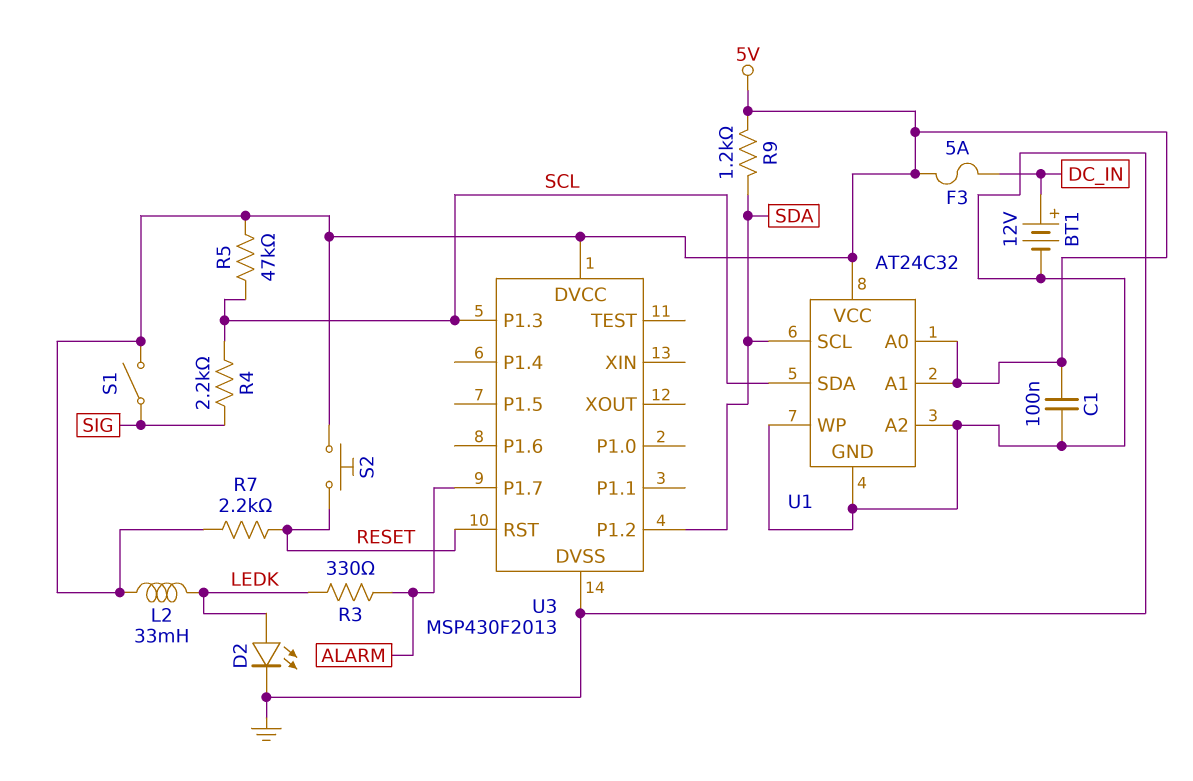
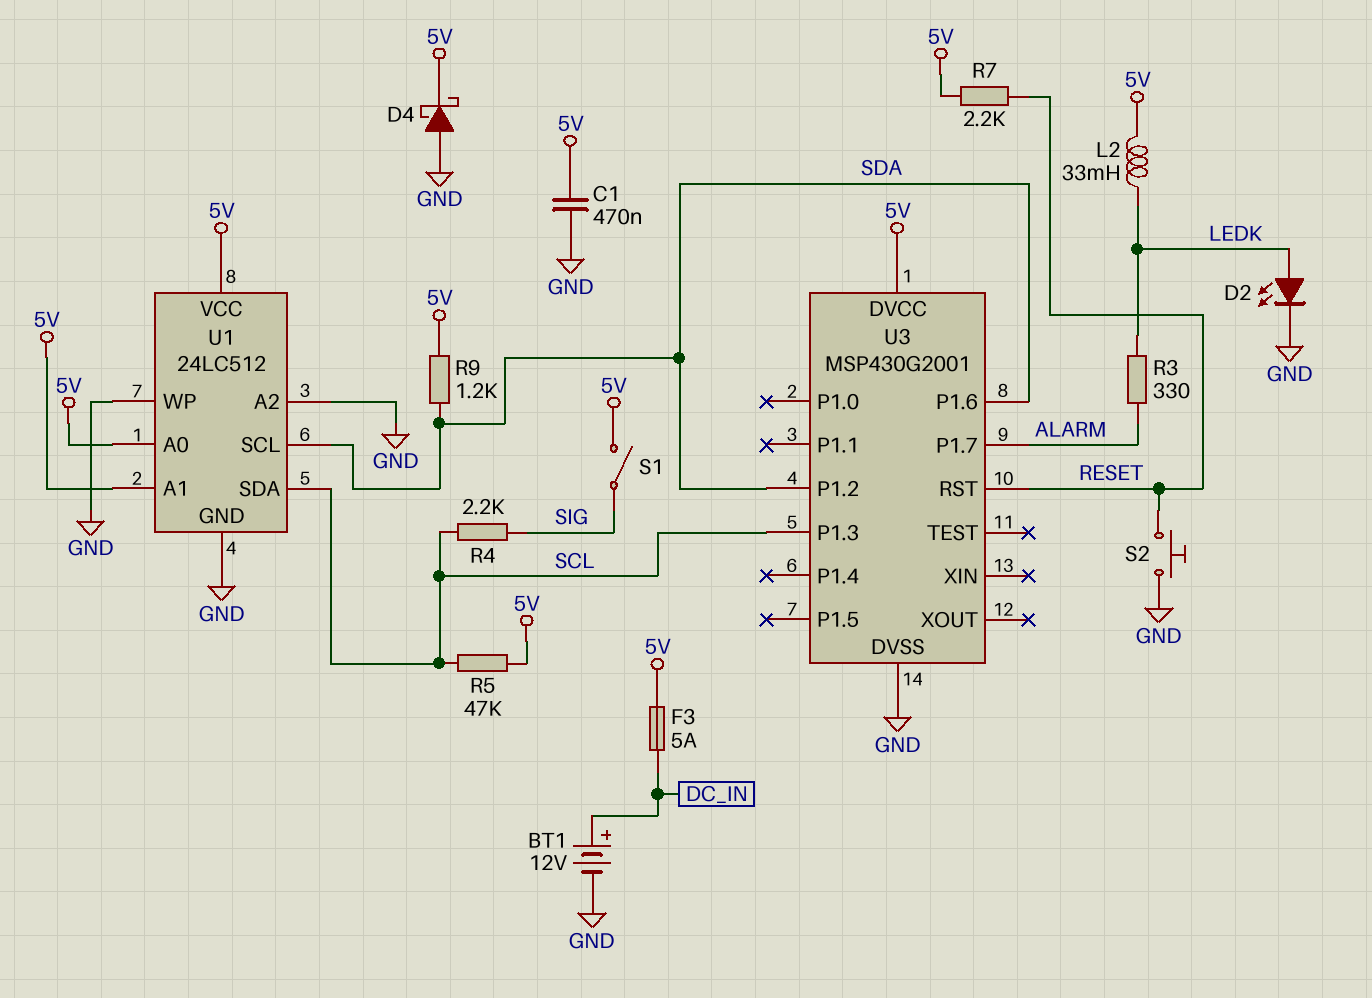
C1: 100nF (5V, GND) -> 470nF (5V, GND)
D4: none -> schottky (A GND, K 5V)
S2: button (5V, RESET) -> button (GND, RESET)
U1: AT24C32 -> 24LC512
U3: MSP430F2013 -> MSP430G2001
U3 pin P1.6: none -> SDA

